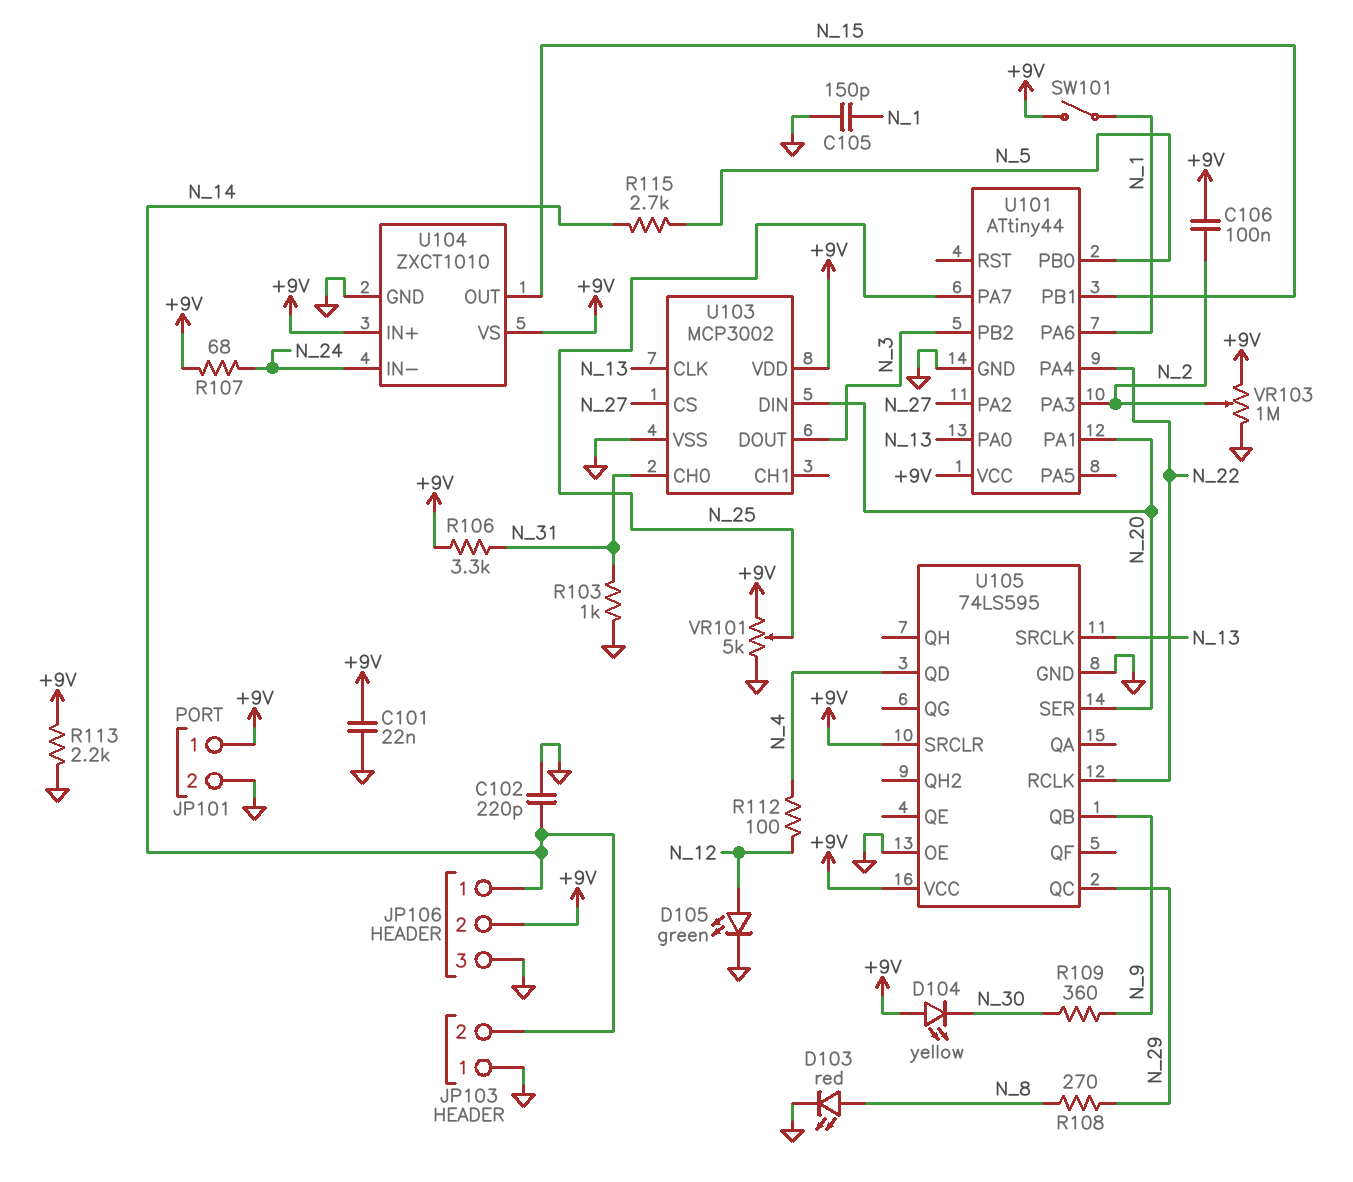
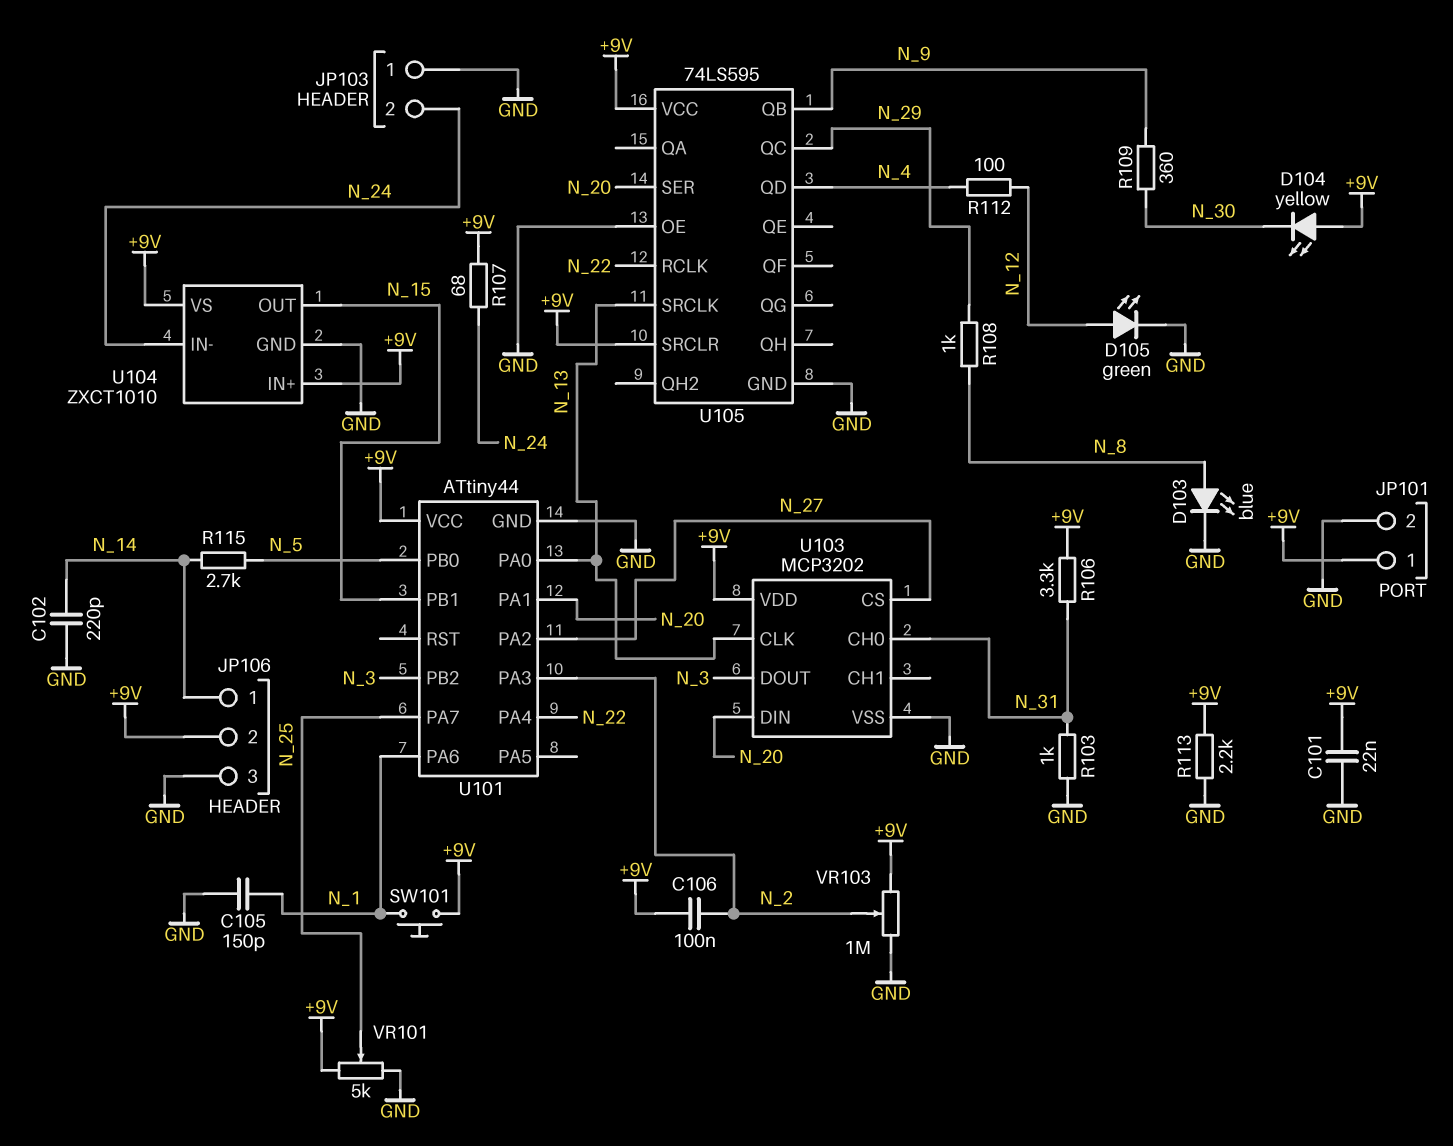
D103: LED red (A N_8, K GND) -> LED blue (A N_8, K GND)
JP103 pin 2: N_14 -> N_24
R108: 270 (N_8, N_29) -> 1k (N_8, N_29)
SW101: switch (+9V, N_1) -> button (+9V, N_1)
U103: MCP3002 -> MCP3202

